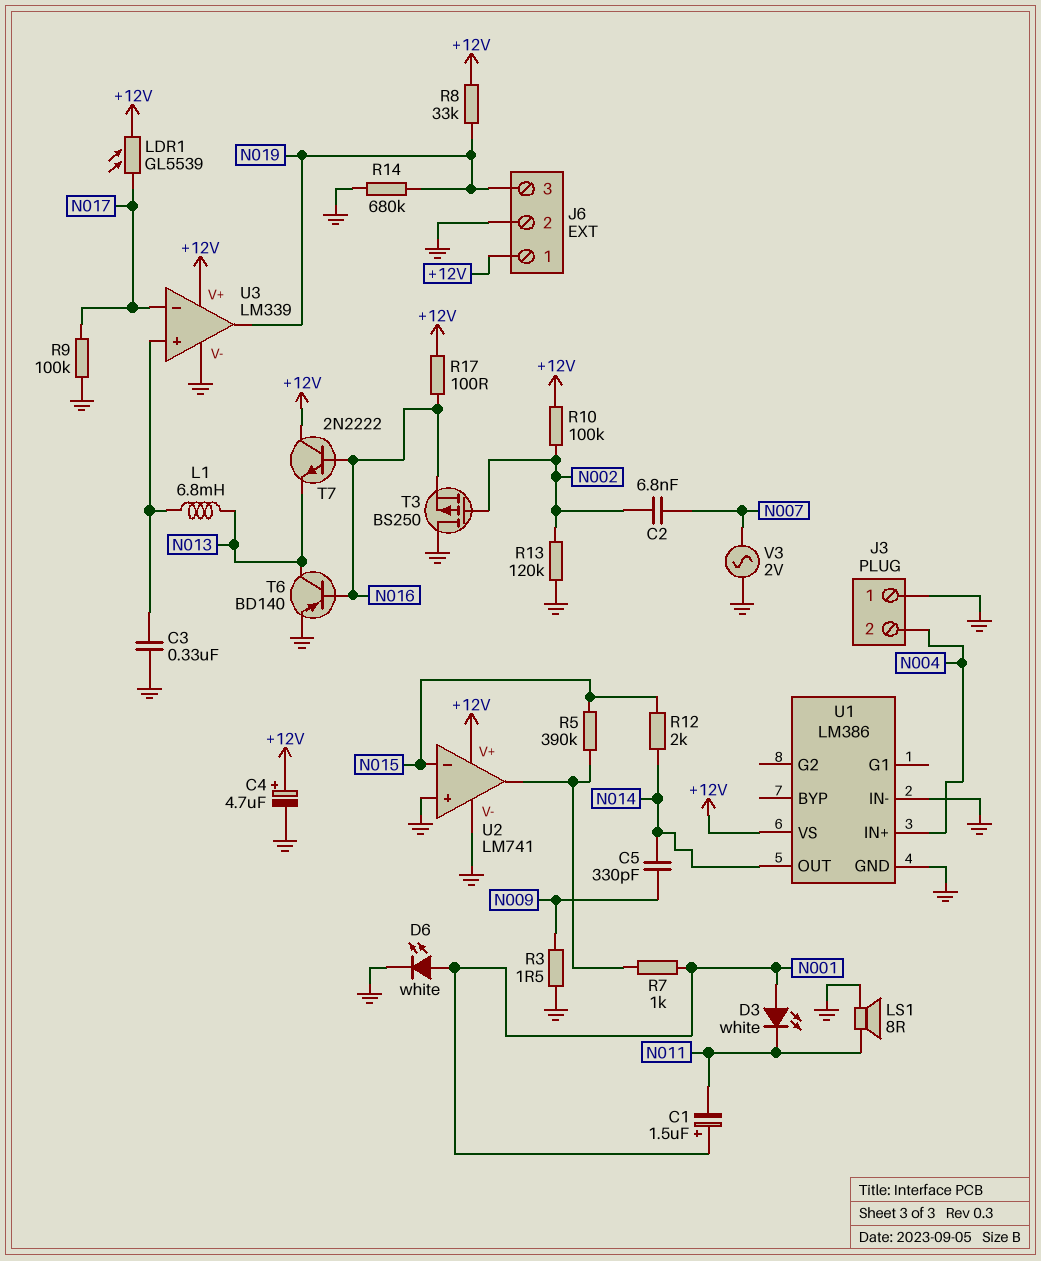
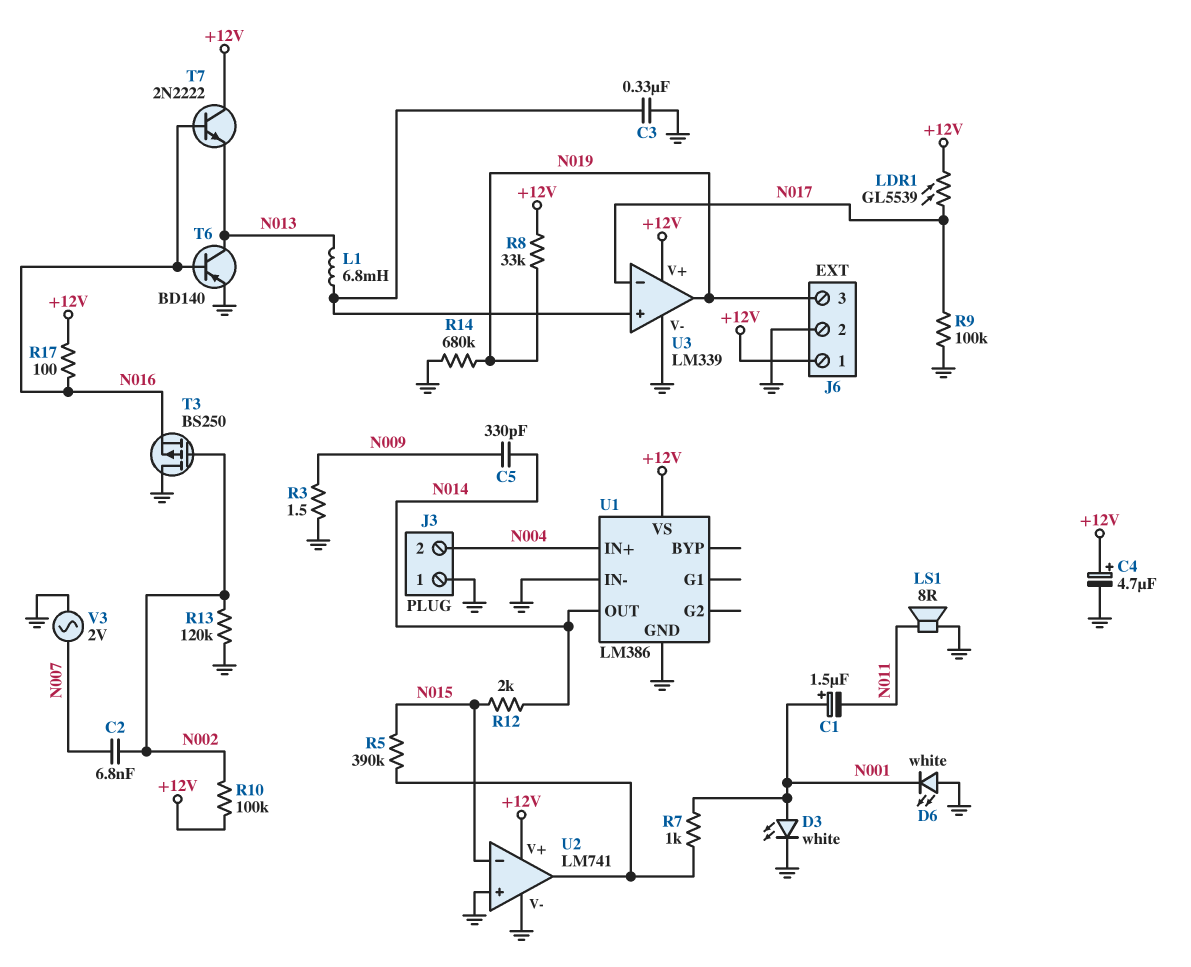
D3: LED white (A N001, K N011) -> LED white (A N001, K GND)
D6: LED white (A N001, K GND) -> LED white (A GND, K N001)

